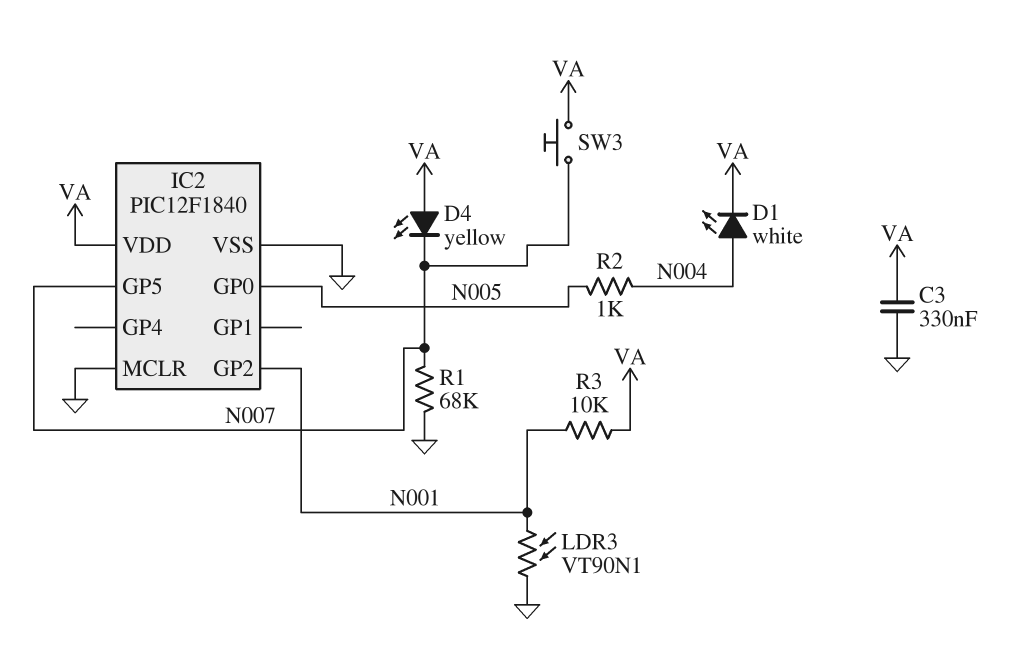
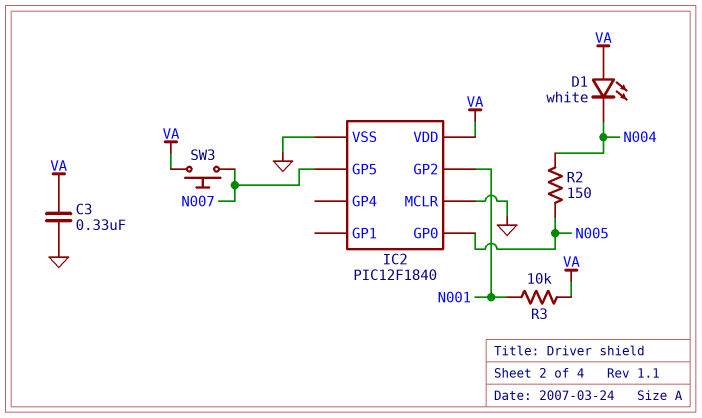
D1: LED white (A N004, K VA) -> LED white (A VA, K N004)
D4: LED yellow (A VA, K N007) -> none
LDR3: VT90N1 (GND, N001) -> none
R1: 68k (GND, N007) -> none
R2: 1k (N004, N005) -> 150 (N004, N005)

